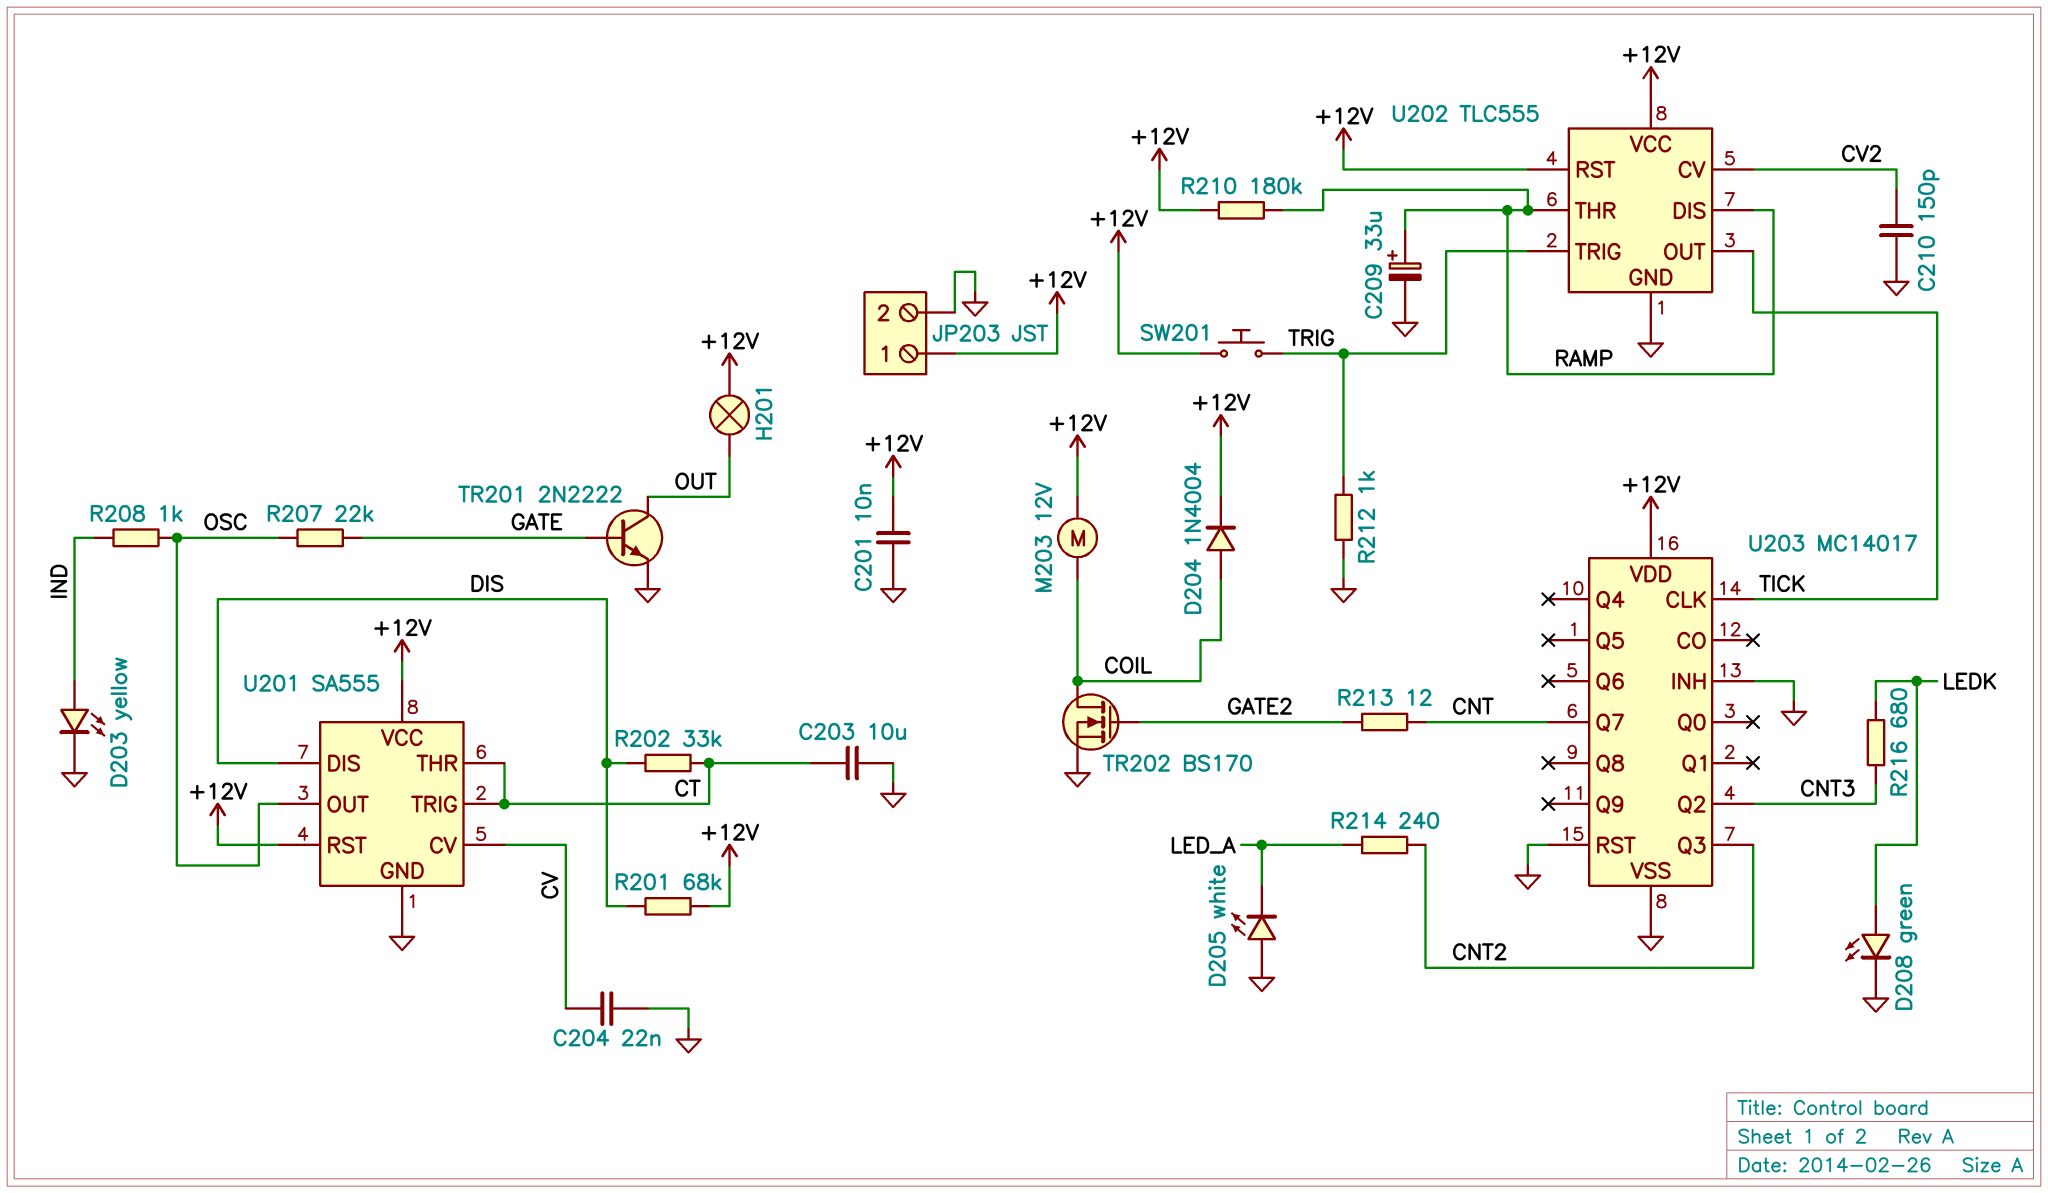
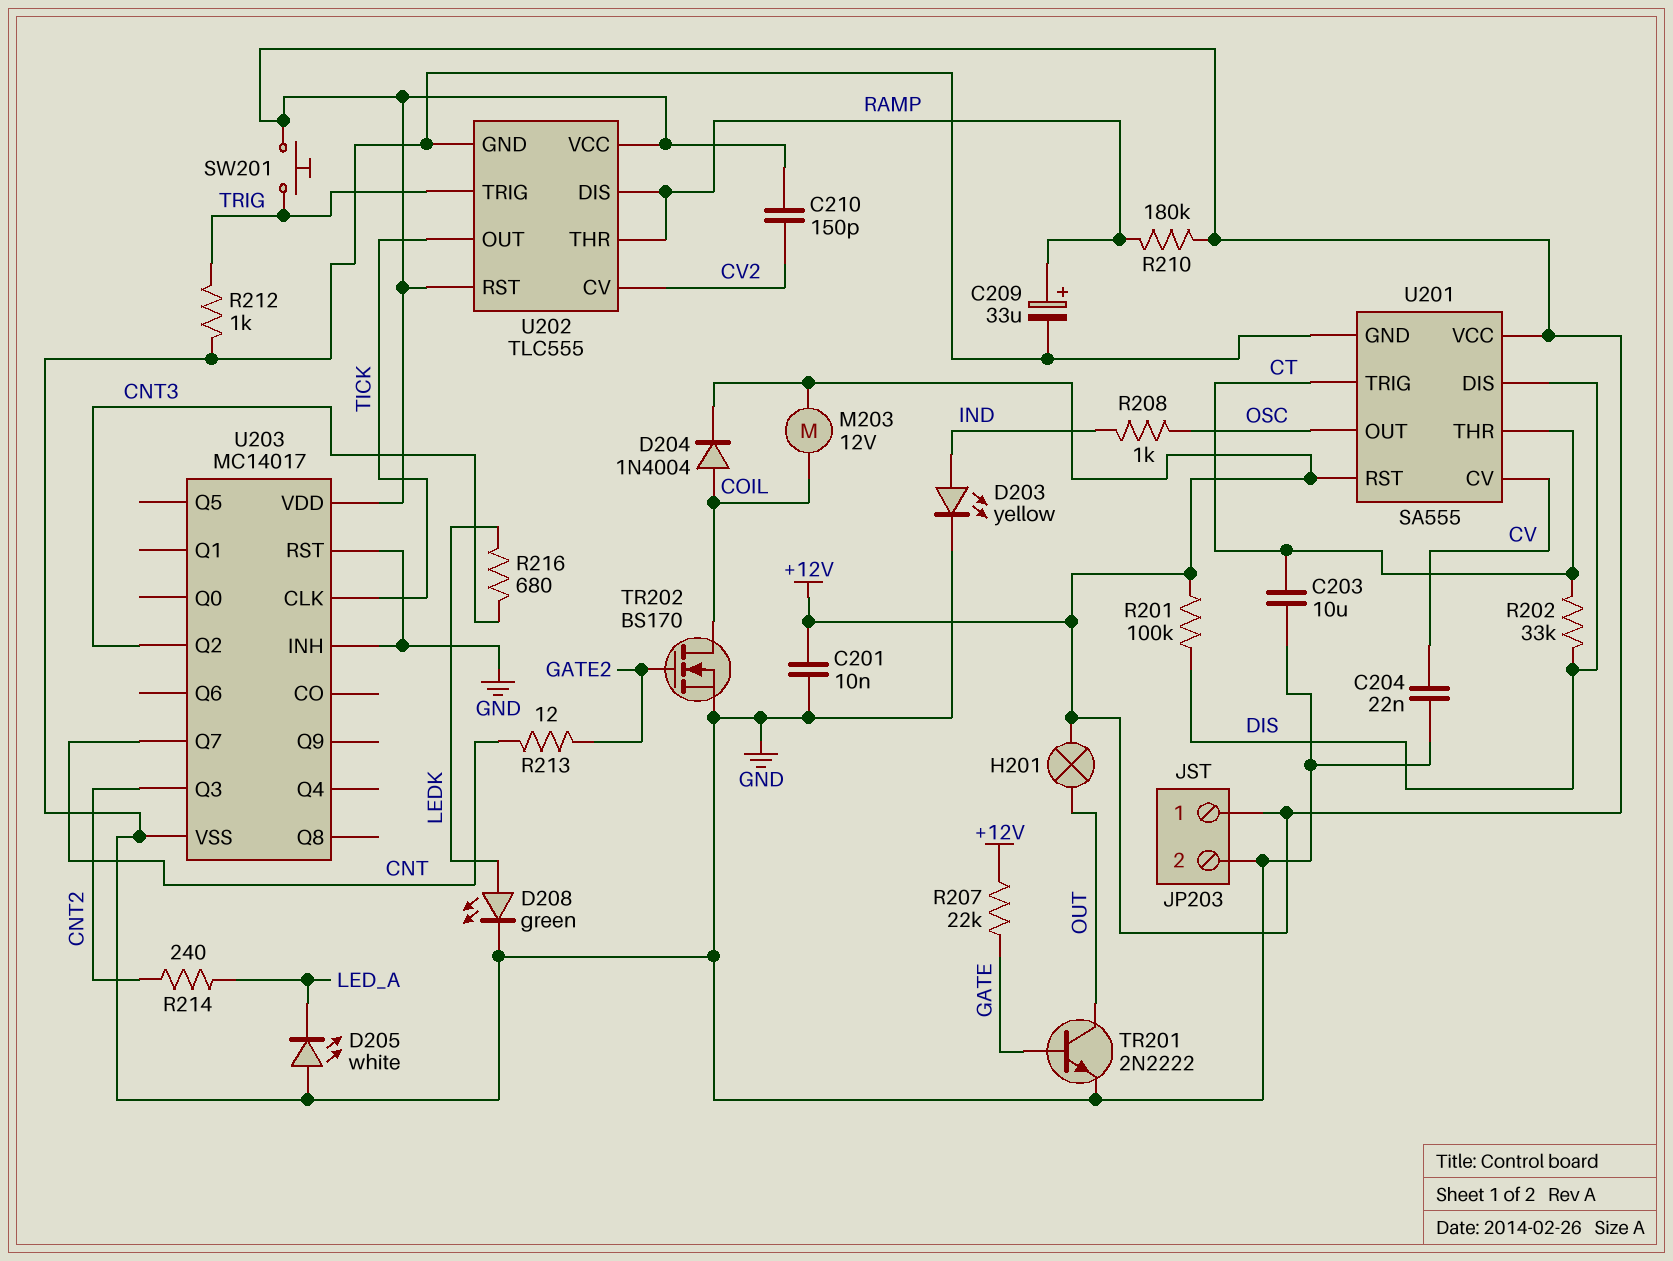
C210: 150pF (CV2, GND) -> 150pF (+12V, CV2)
R201: 68k (+12V, DIS) -> 100k (+12V, DIS)
R207: 22k (GATE, OSC) -> 22k (+12V, GATE)

